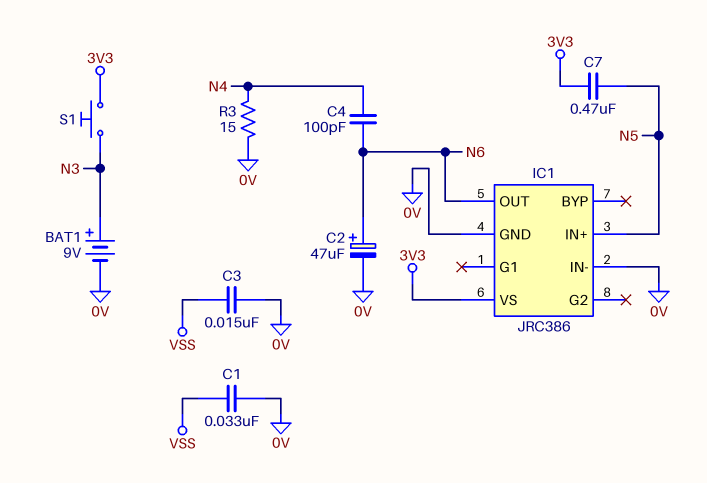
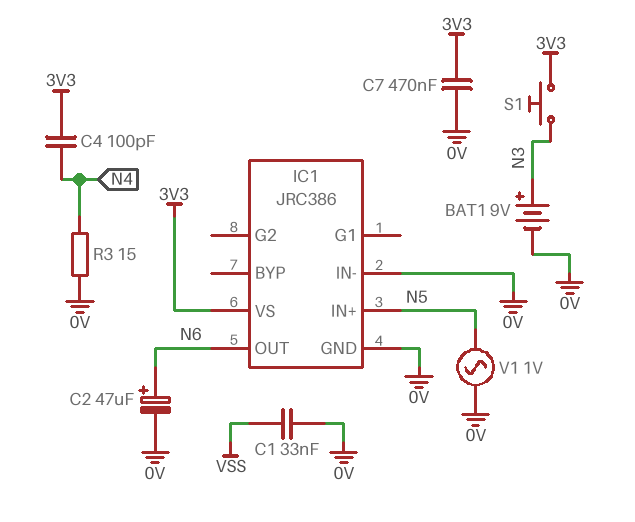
C3: 15nF (0V, VSS) -> none
C4: 100pF (N4, N6) -> 100pF (3V3, N4)
C7: 470nF (3V3, N5) -> 470nF (0V, 3V3)
V1: none -> AC 1V (0V, N5)

